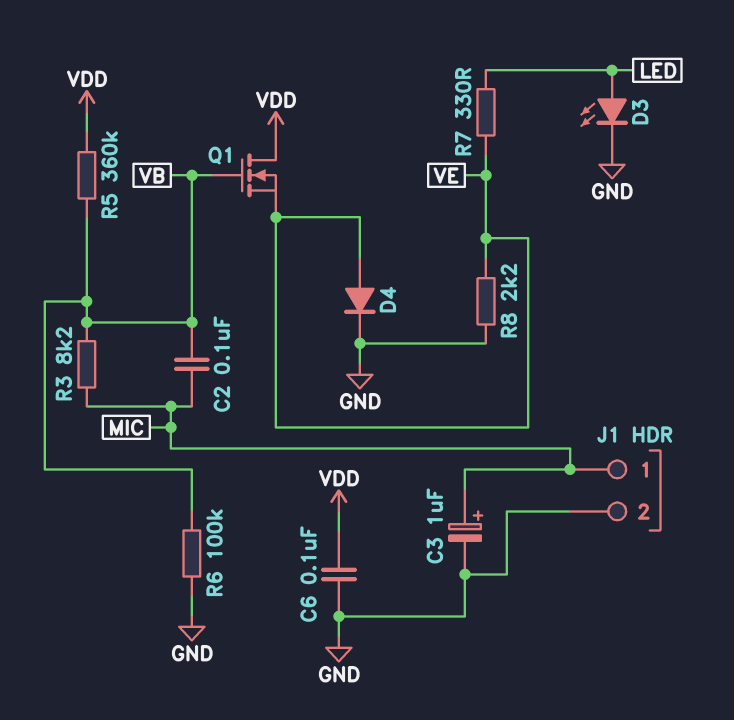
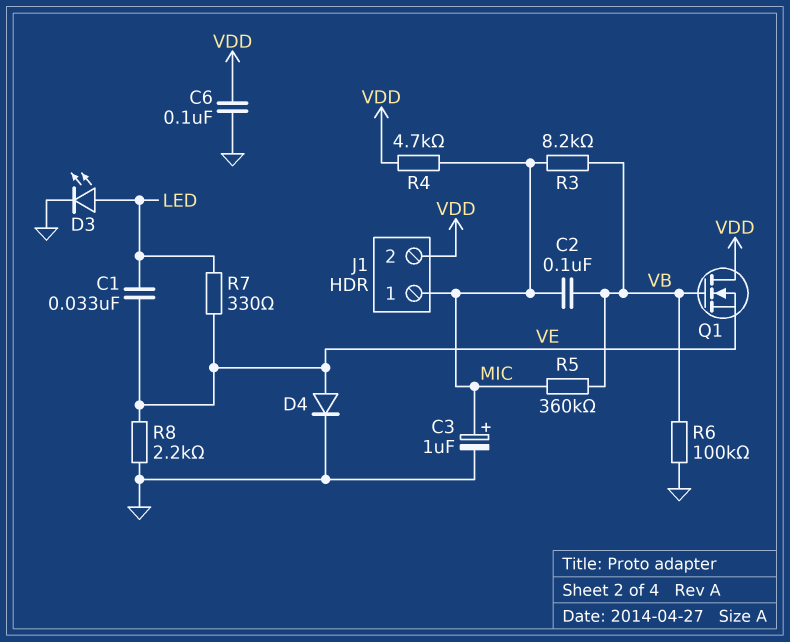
C1: none -> 33nF (LED, VE)
J1 pin 2: GND -> VDD
R4: none -> 4.7k (MIC, VDD)
R5: 360k (VB, VDD) -> 360k (MIC, VB)

